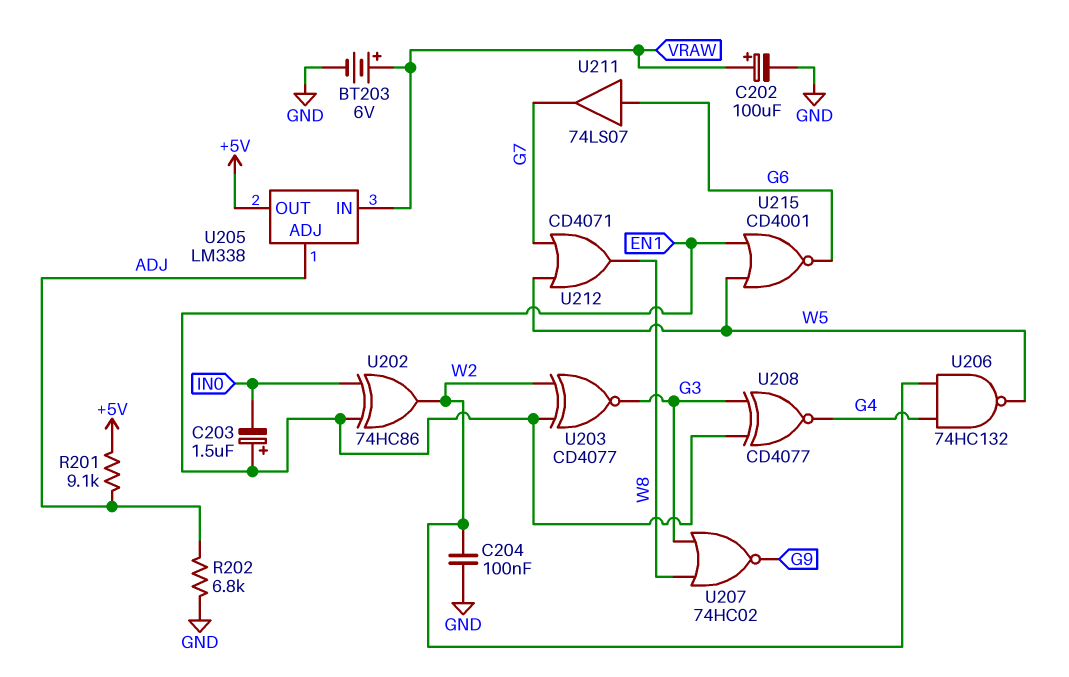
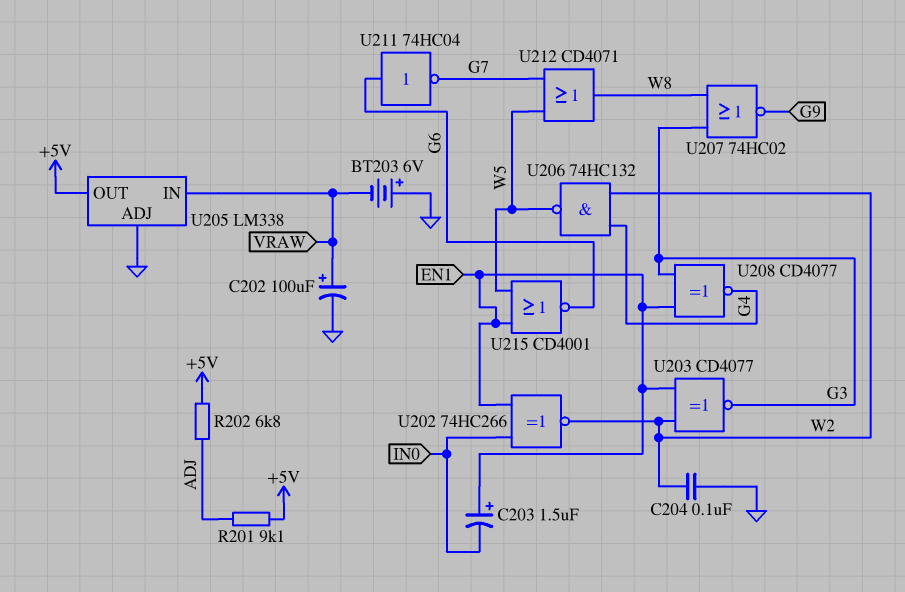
BT203: 6V (plus VRAW, minus GND) -> 6V (plus GND, minus VRAW)
R202: 6.8k (ADJ, GND) -> 6.8k (+5V, ADJ)
U202: XOR 74HC86 (in EN1, in IN0, out W2) -> XNOR 74HC266 (in EN1, in IN0, out W2)
U205 pin ADJ: ADJ -> GND
U211: buffer 74LS07 (in G6, out G7) -> NOT 74HC04 (in G6, out G7)

